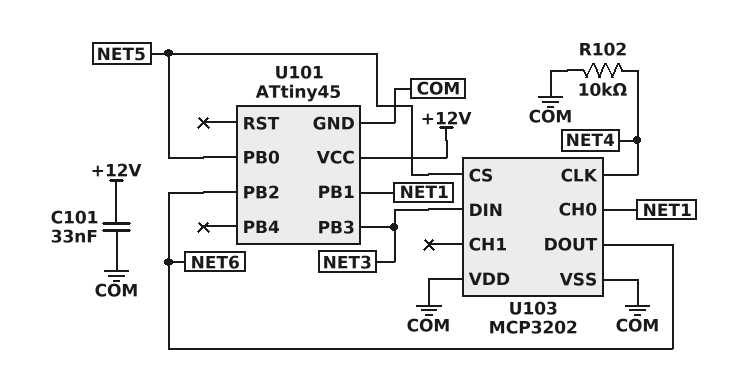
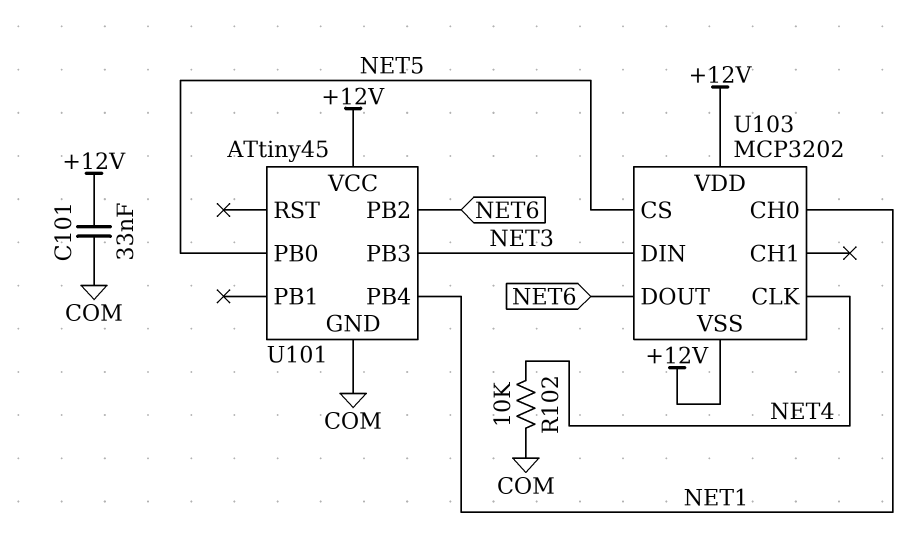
U101 pin PB1: NET1 -> none
U101 pin PB4: none -> NET1
U103 pin VDD: COM -> +12V
U103 pin VSS: COM -> +12V

